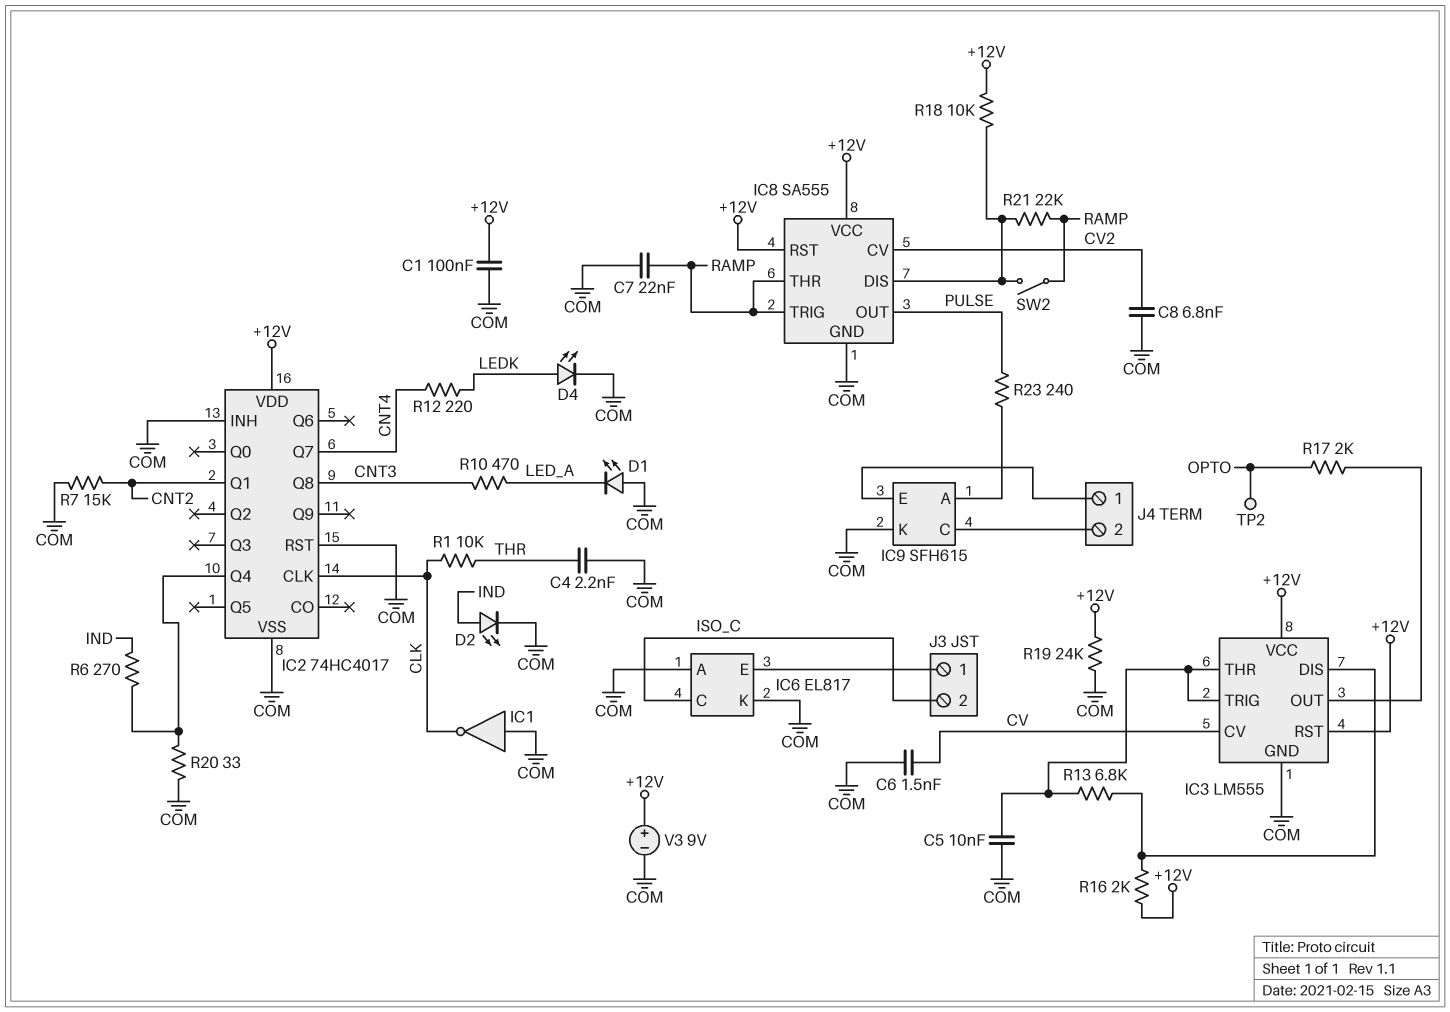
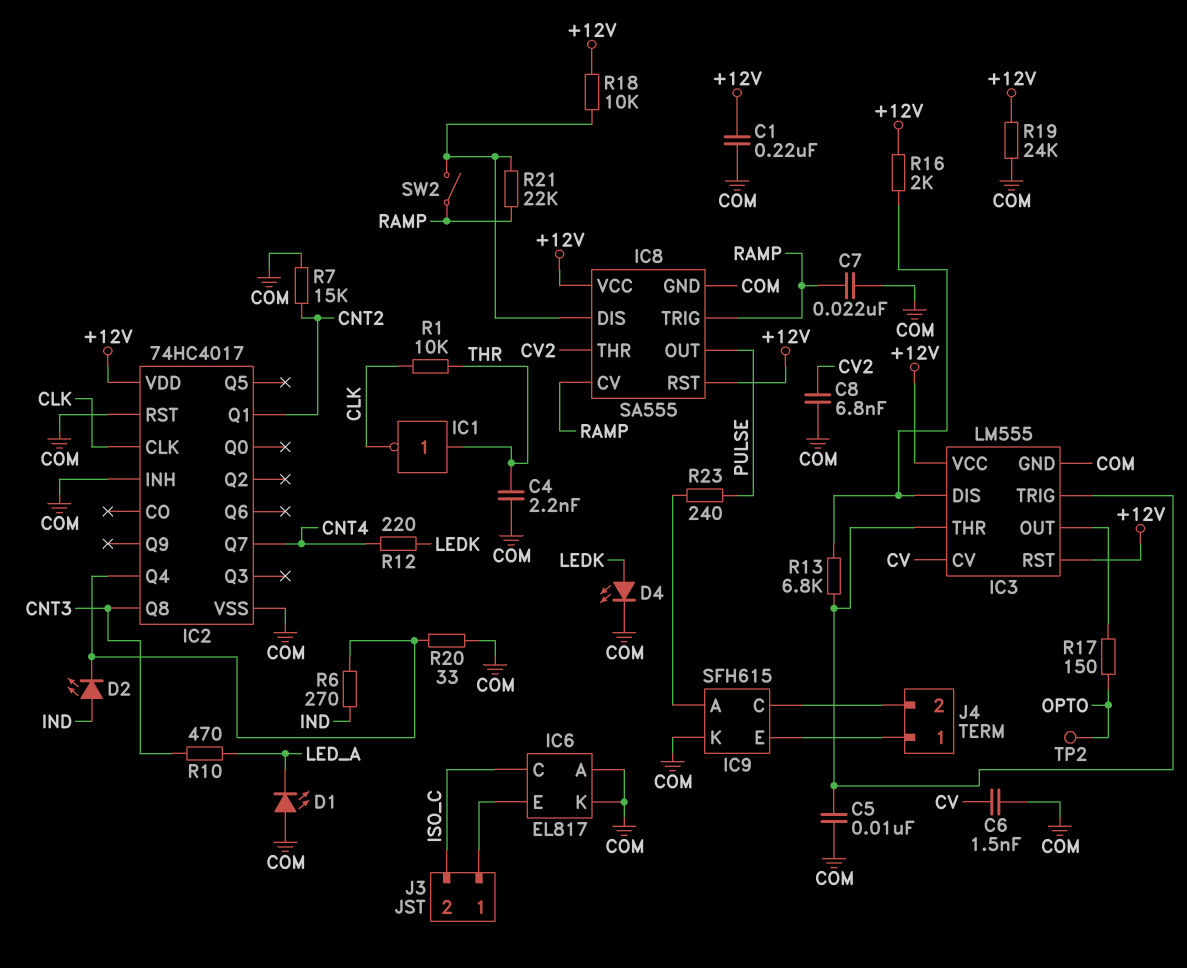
C1: 100nF (+12V, COM) -> 220nF (+12V, COM)
D2: LED (A IND, K COM) -> LED (A IND, K IC2/Q4)
IC1: NOT (in COM, out CLK) -> NOT (in THR, out CLK)
IC8 pin CV: CV2 -> RAMP
IC8 pin THR: RAMP -> CV2
R17: 2k (IC3/OUT, OPTO) -> 150 (IC3/OUT, OPTO)
V3: 9V (plus +12V, minus COM) -> none

